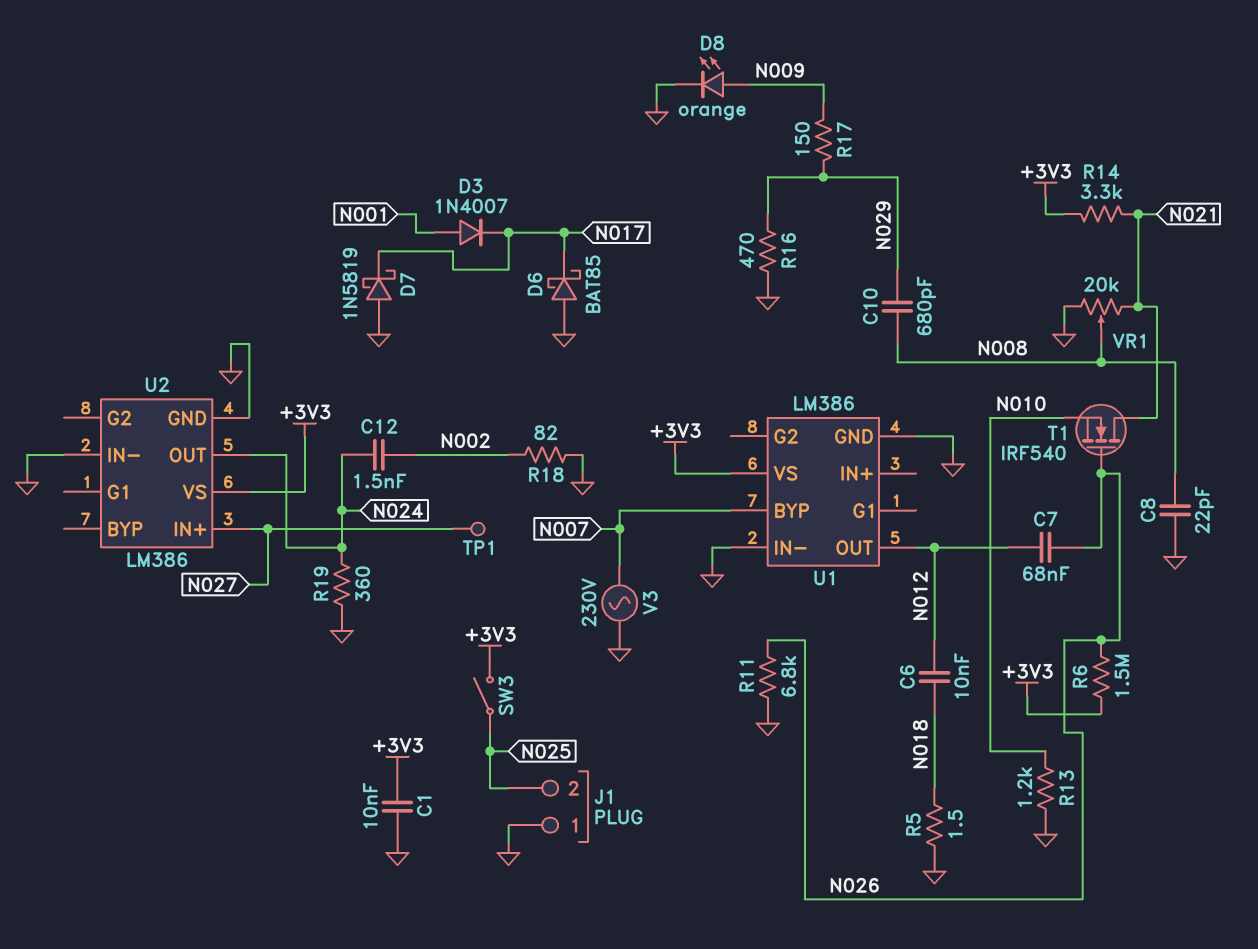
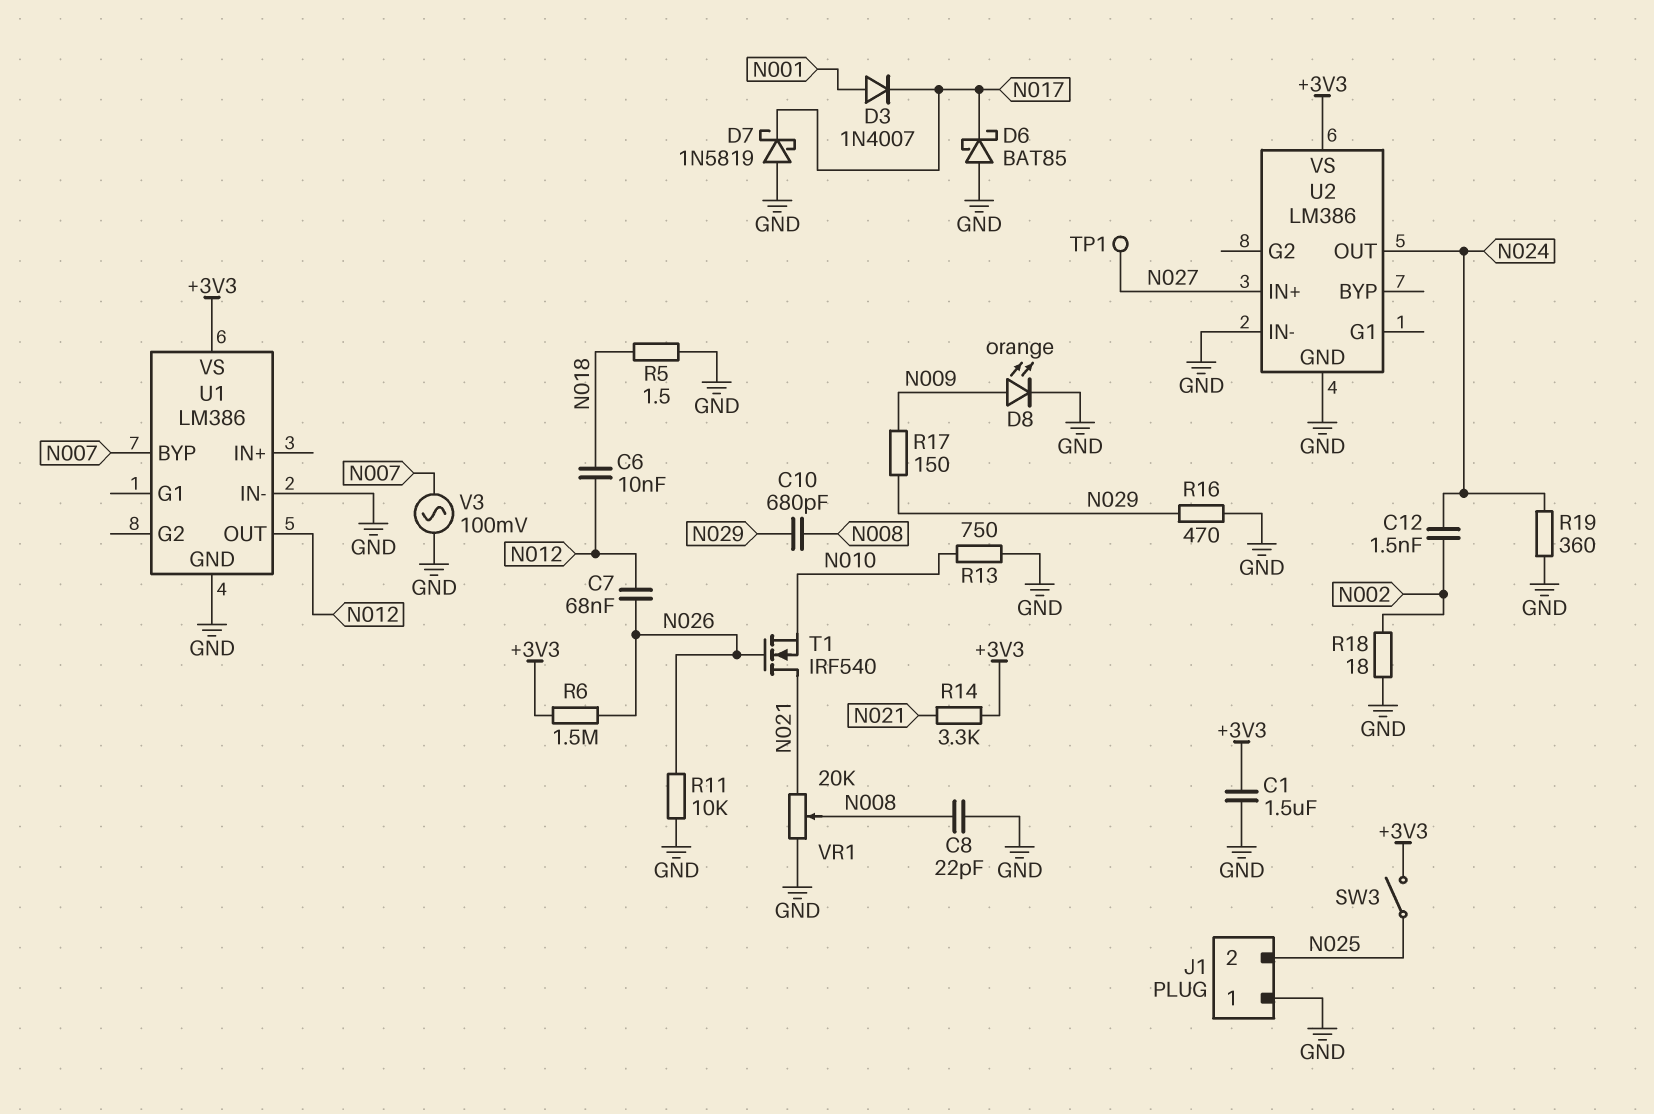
C1: 10nF (+3V3, GND) -> 1.5uF (+3V3, GND)
R11: 6.8k (GND, N026) -> 10k (GND, N026)
R13: 1.2k (GND, N010) -> 750 (GND, N010)
R18: 82 (GND, N002) -> 18 (GND, N002)
V3: AC 230V (GND, N007) -> AC 100mV (GND, N007)

